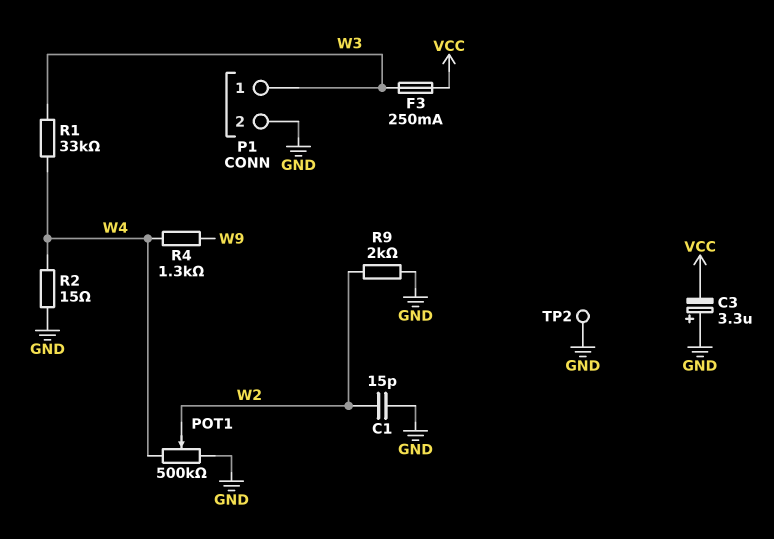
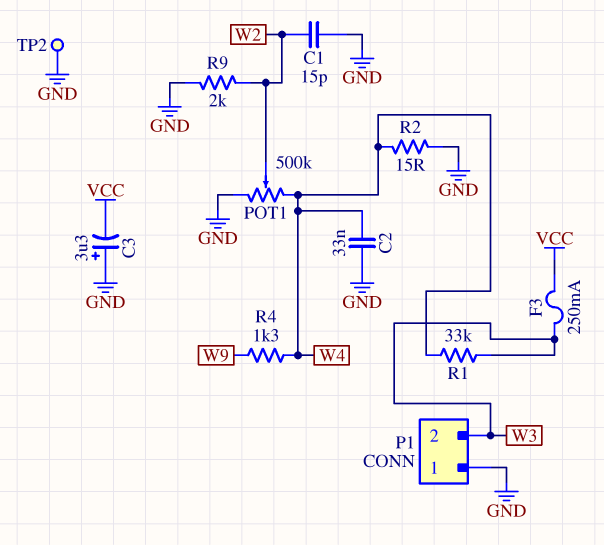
C2: none -> 33nF (GND, W4)
P1 pin 1: W3 -> GND
P1 pin 2: GND -> W3

